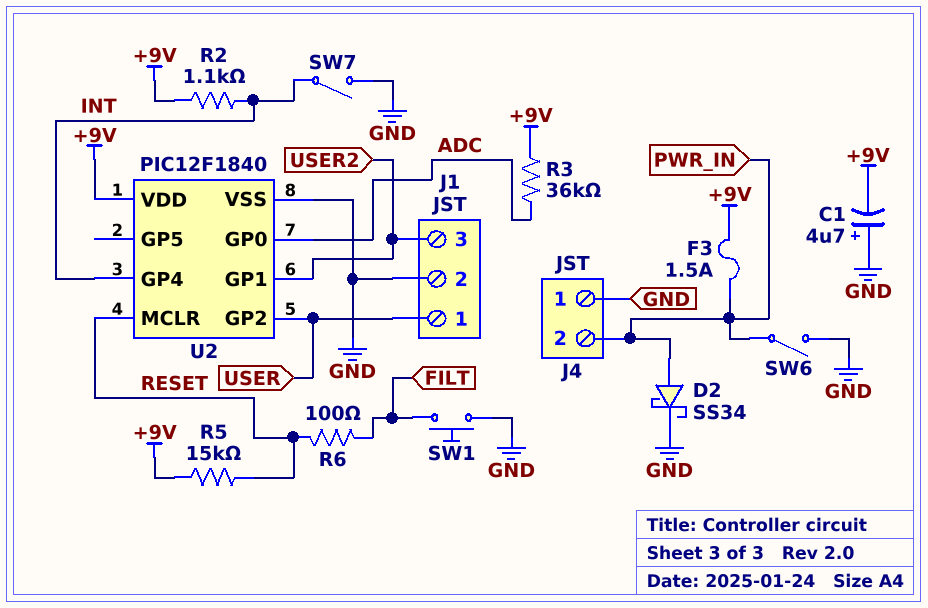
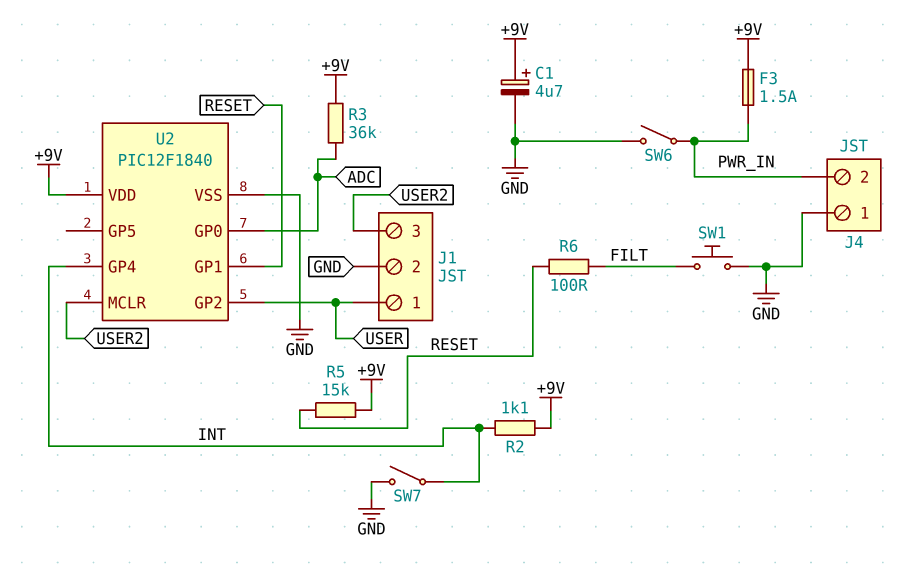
C1: 4.7uF (plus GND, minus +9V) -> 4.7uF (plus +9V, minus GND)
D2: schottky SS34 (A PWR_IN, K GND) -> none
U2 pin GP1: USER2 -> RESET
U2 pin MCLR: RESET -> USER2

